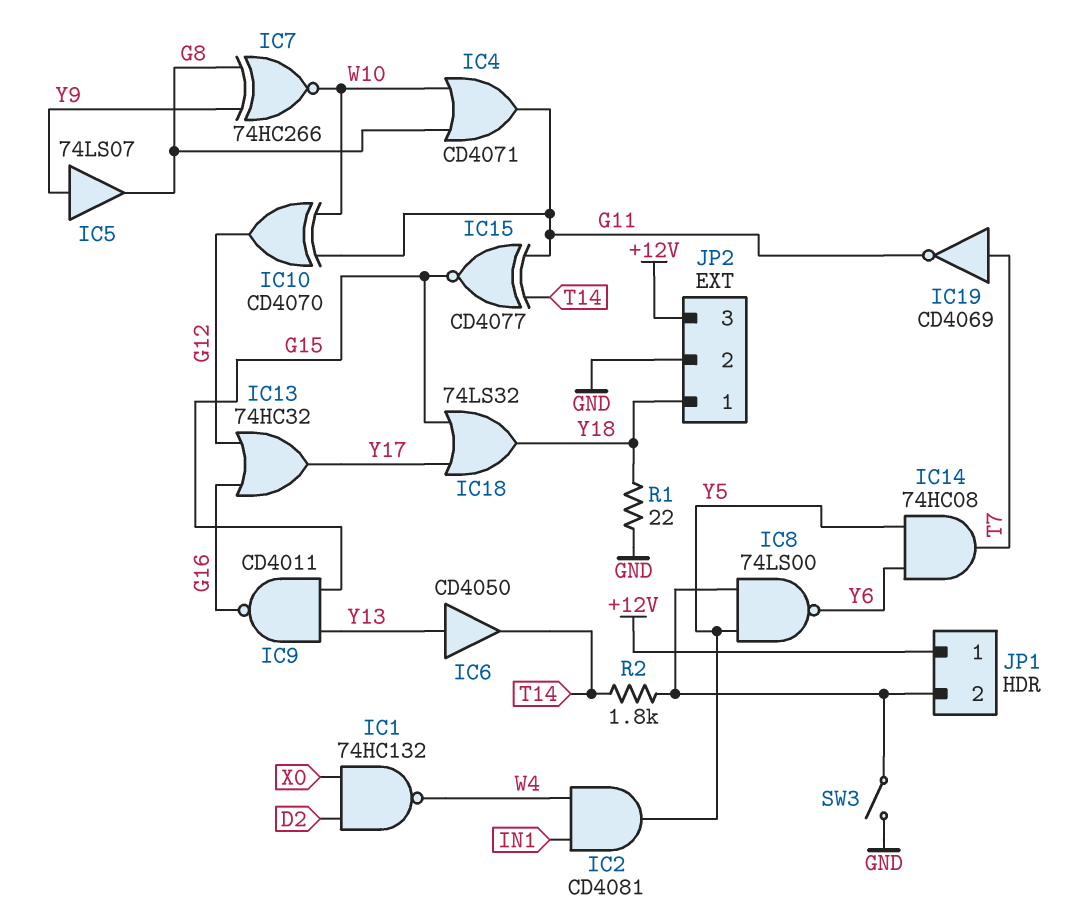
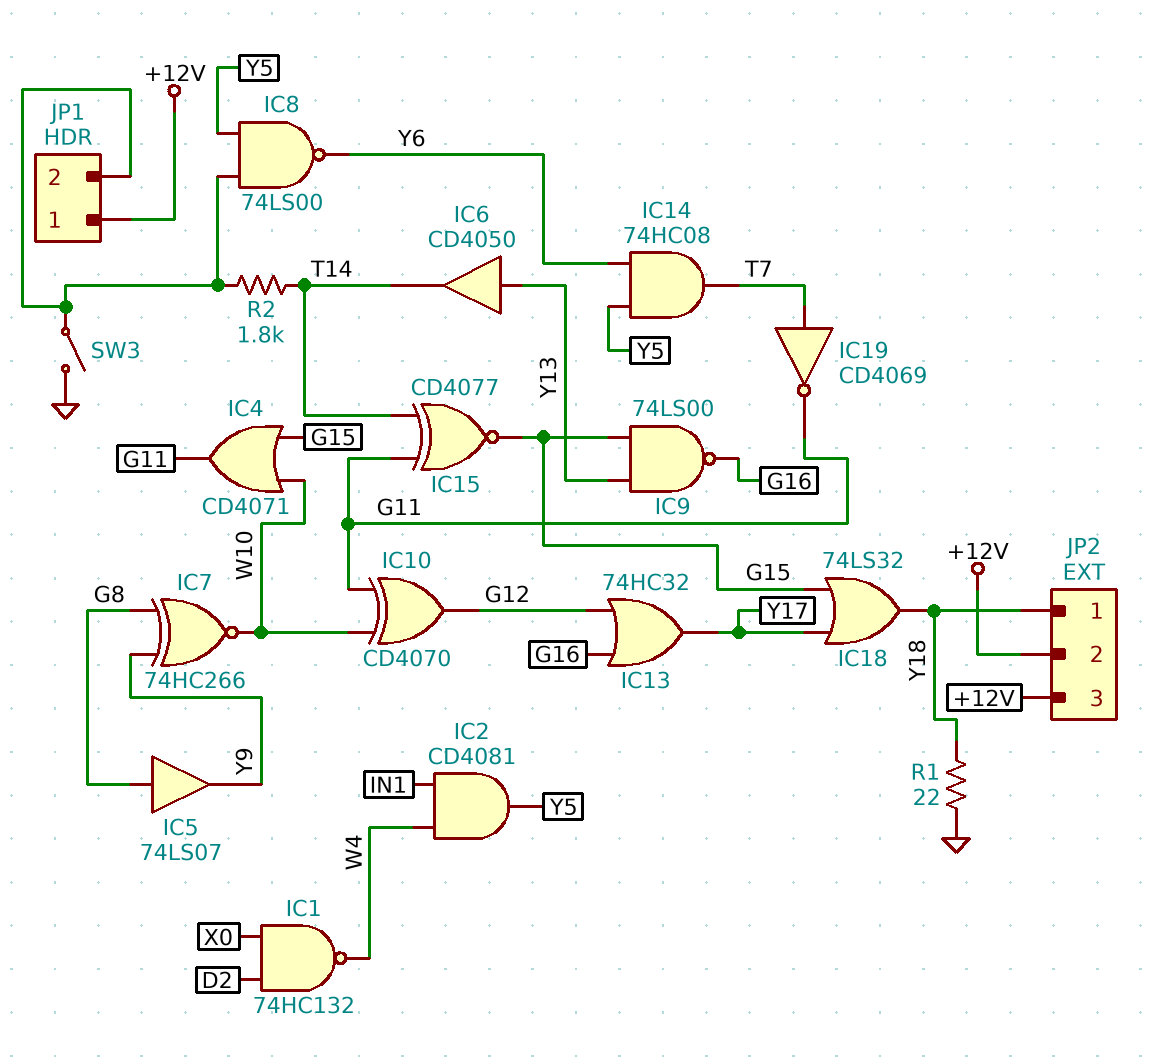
IC4: OR CD4071 (in G8, in W10, out G11) -> OR CD4071 (in G15, in W10, out G11)
IC5: buffer 74LS07 (in Y9, out G8) -> buffer 74LS07 (in G8, out Y9)
IC9: NAND CD4011 (in G15, in Y13, out G16) -> NAND 74LS00 (in G15, in Y13, out G16)
JP2 pin 2: GND -> +12V

